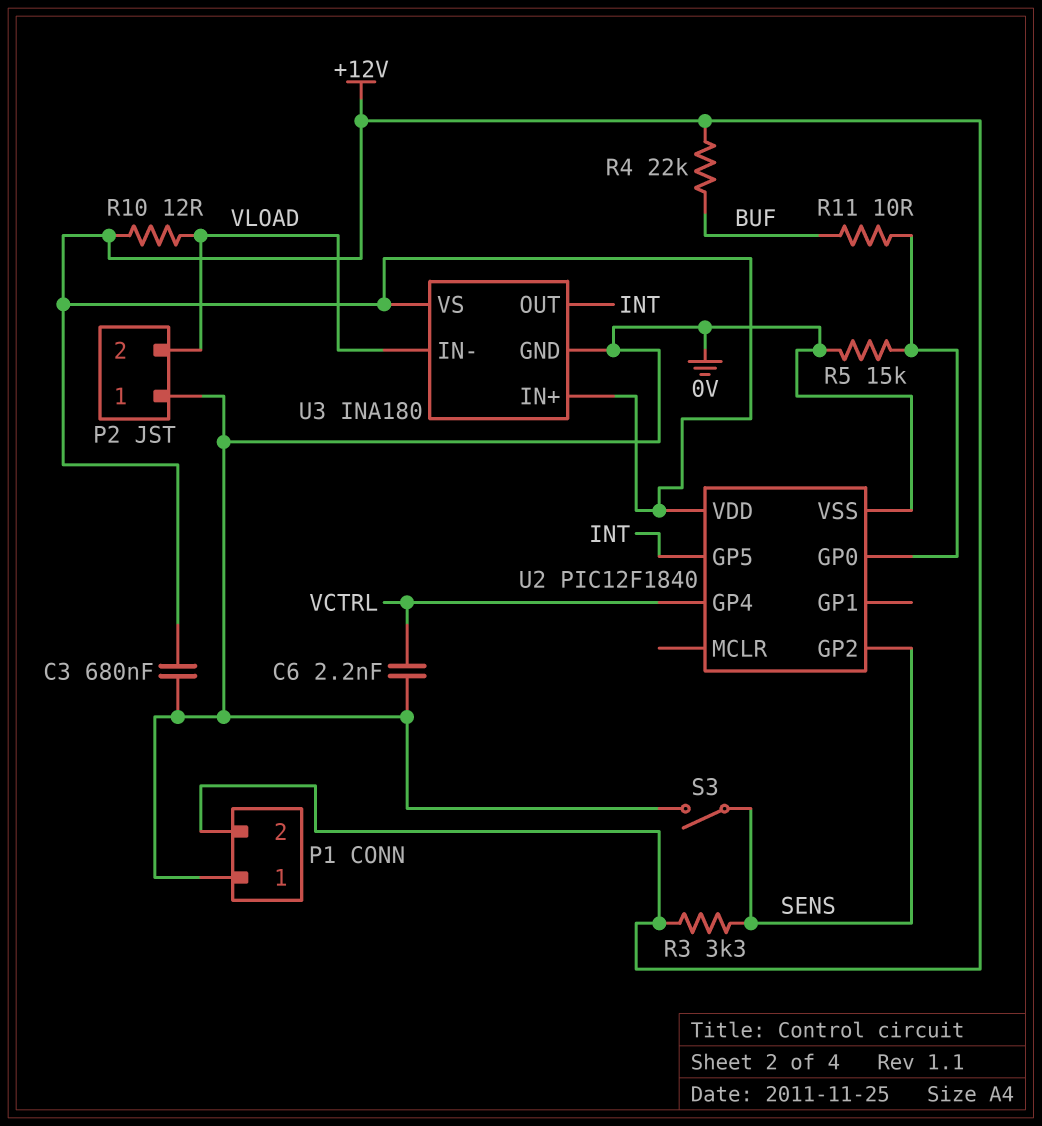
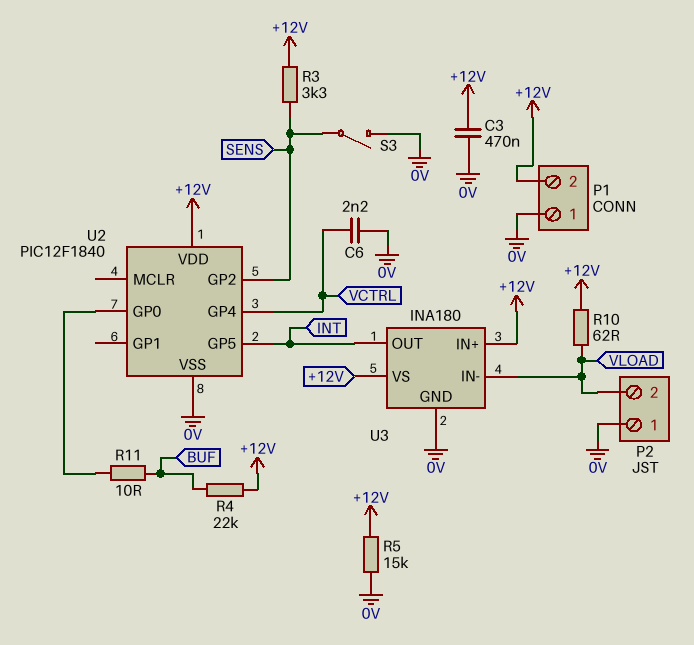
C3: 680nF (+12V, 0V) -> 470nF (+12V, 0V)
R5: 15k (0V, U2/GP0) -> 15k (+12V, 0V)
R10: 12 (+12V, VLOAD) -> 62 (+12V, VLOAD)

